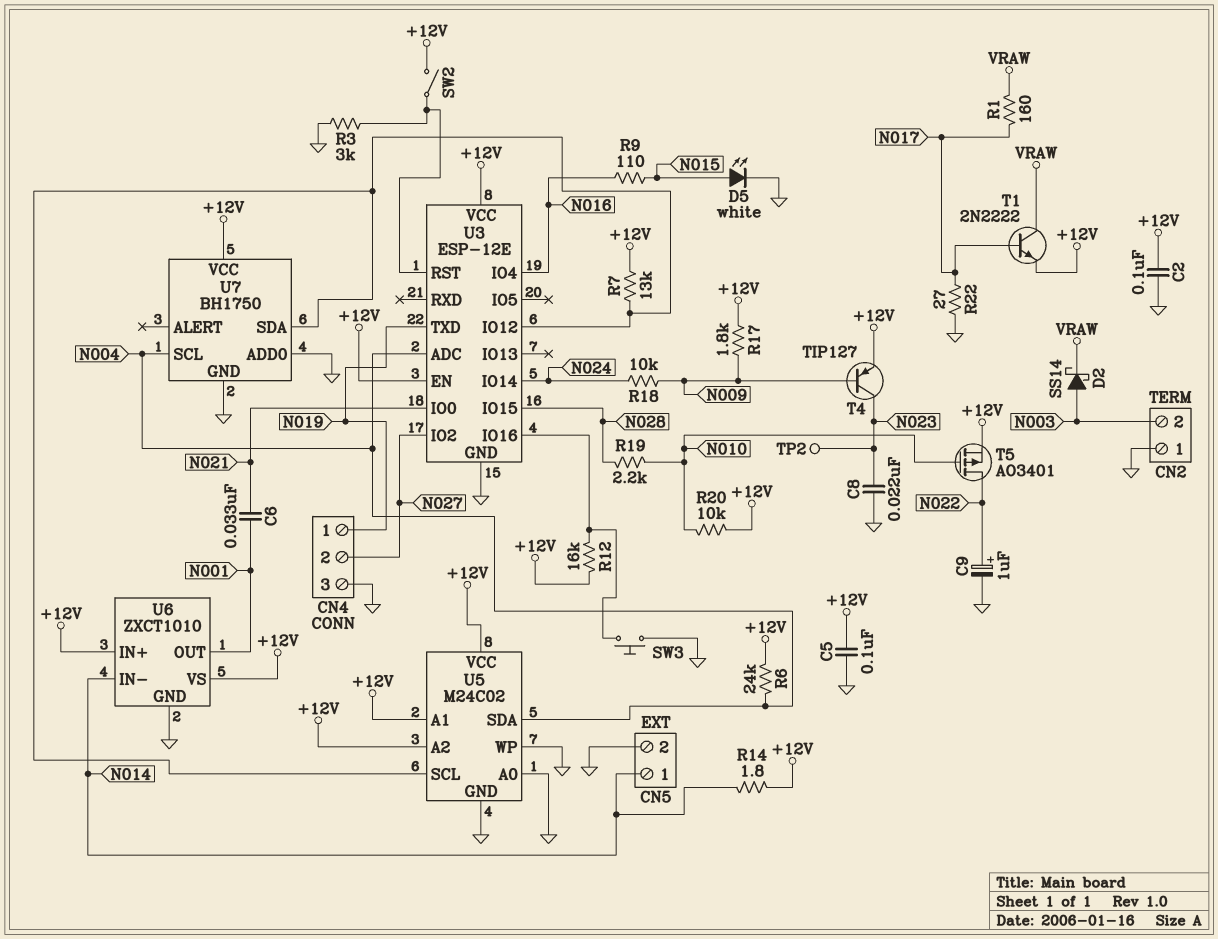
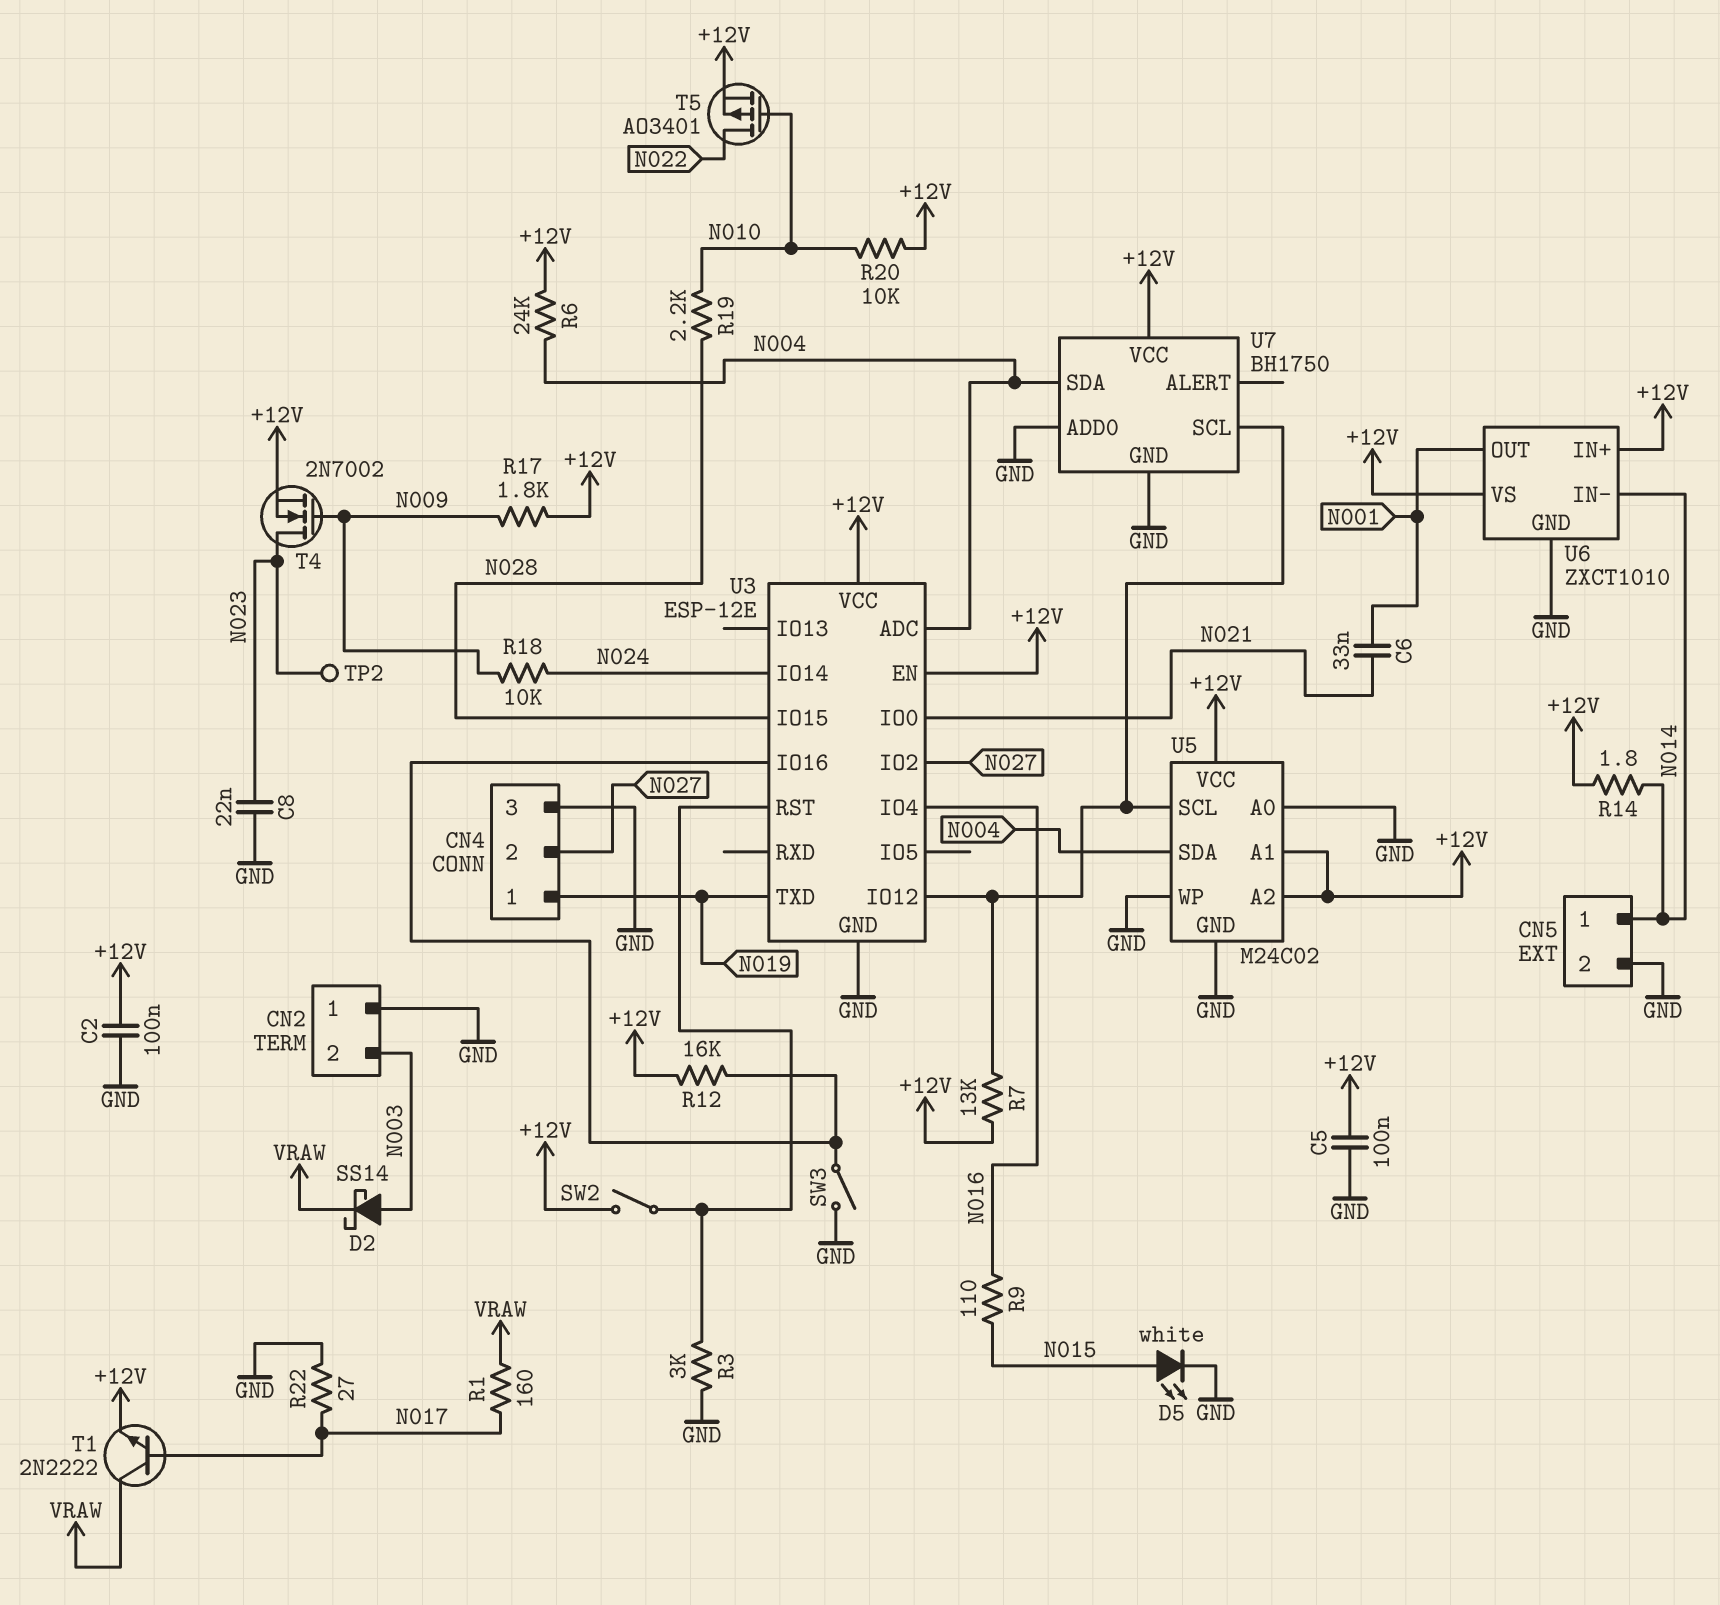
C9: 1uF (plus N022, minus GND) -> none
SW3: button (GND, U3/IO16) -> switch (GND, U3/IO16)
T4: PNP TIP127 (B N009, C N023, E +12V) -> NMOS 2N7002 (G N009, D N023, S +12V)
U7 pin SCL: N004 -> U3/IO12
U7 pin SDA: U3/IO12 -> N004

